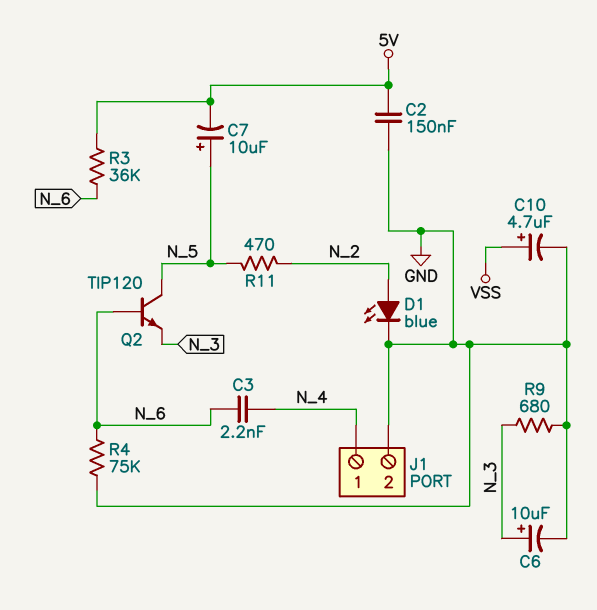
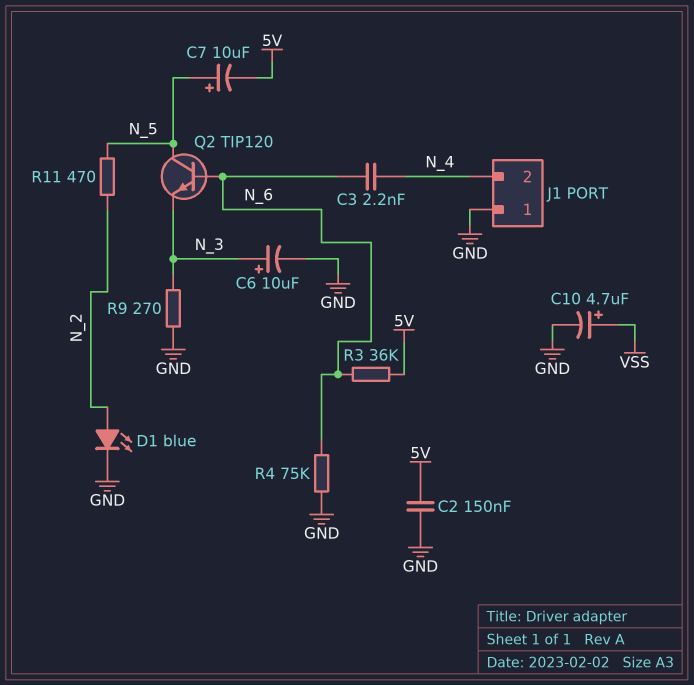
J1 pin 1: N_4 -> GND
J1 pin 2: GND -> N_4
R9: 680 (GND, N_3) -> 270 (GND, N_3)

